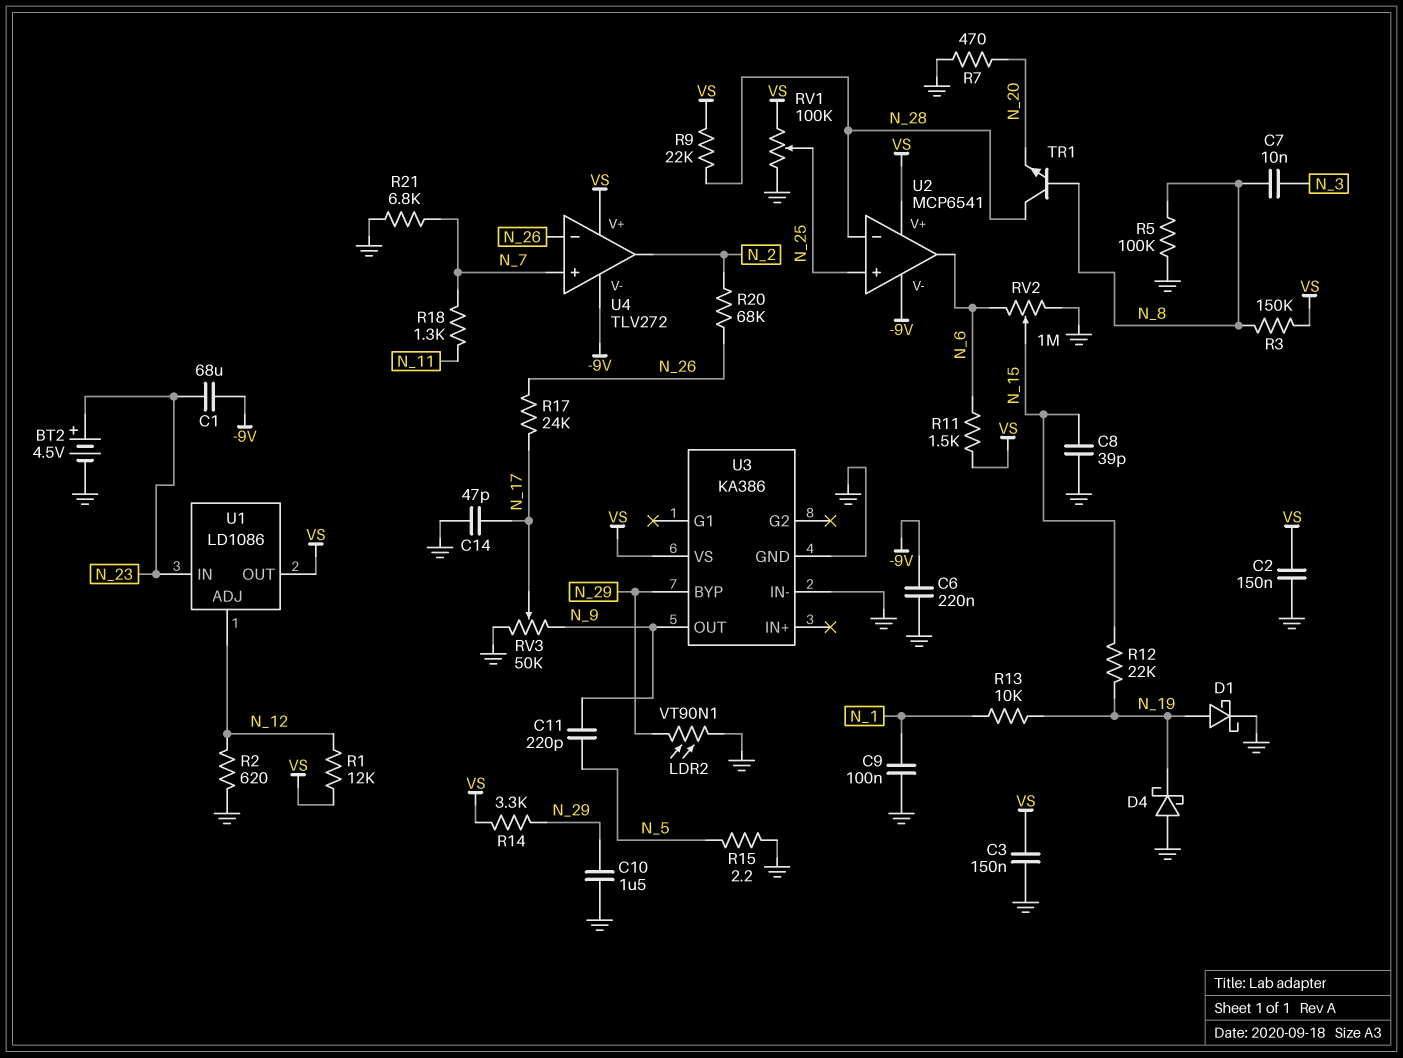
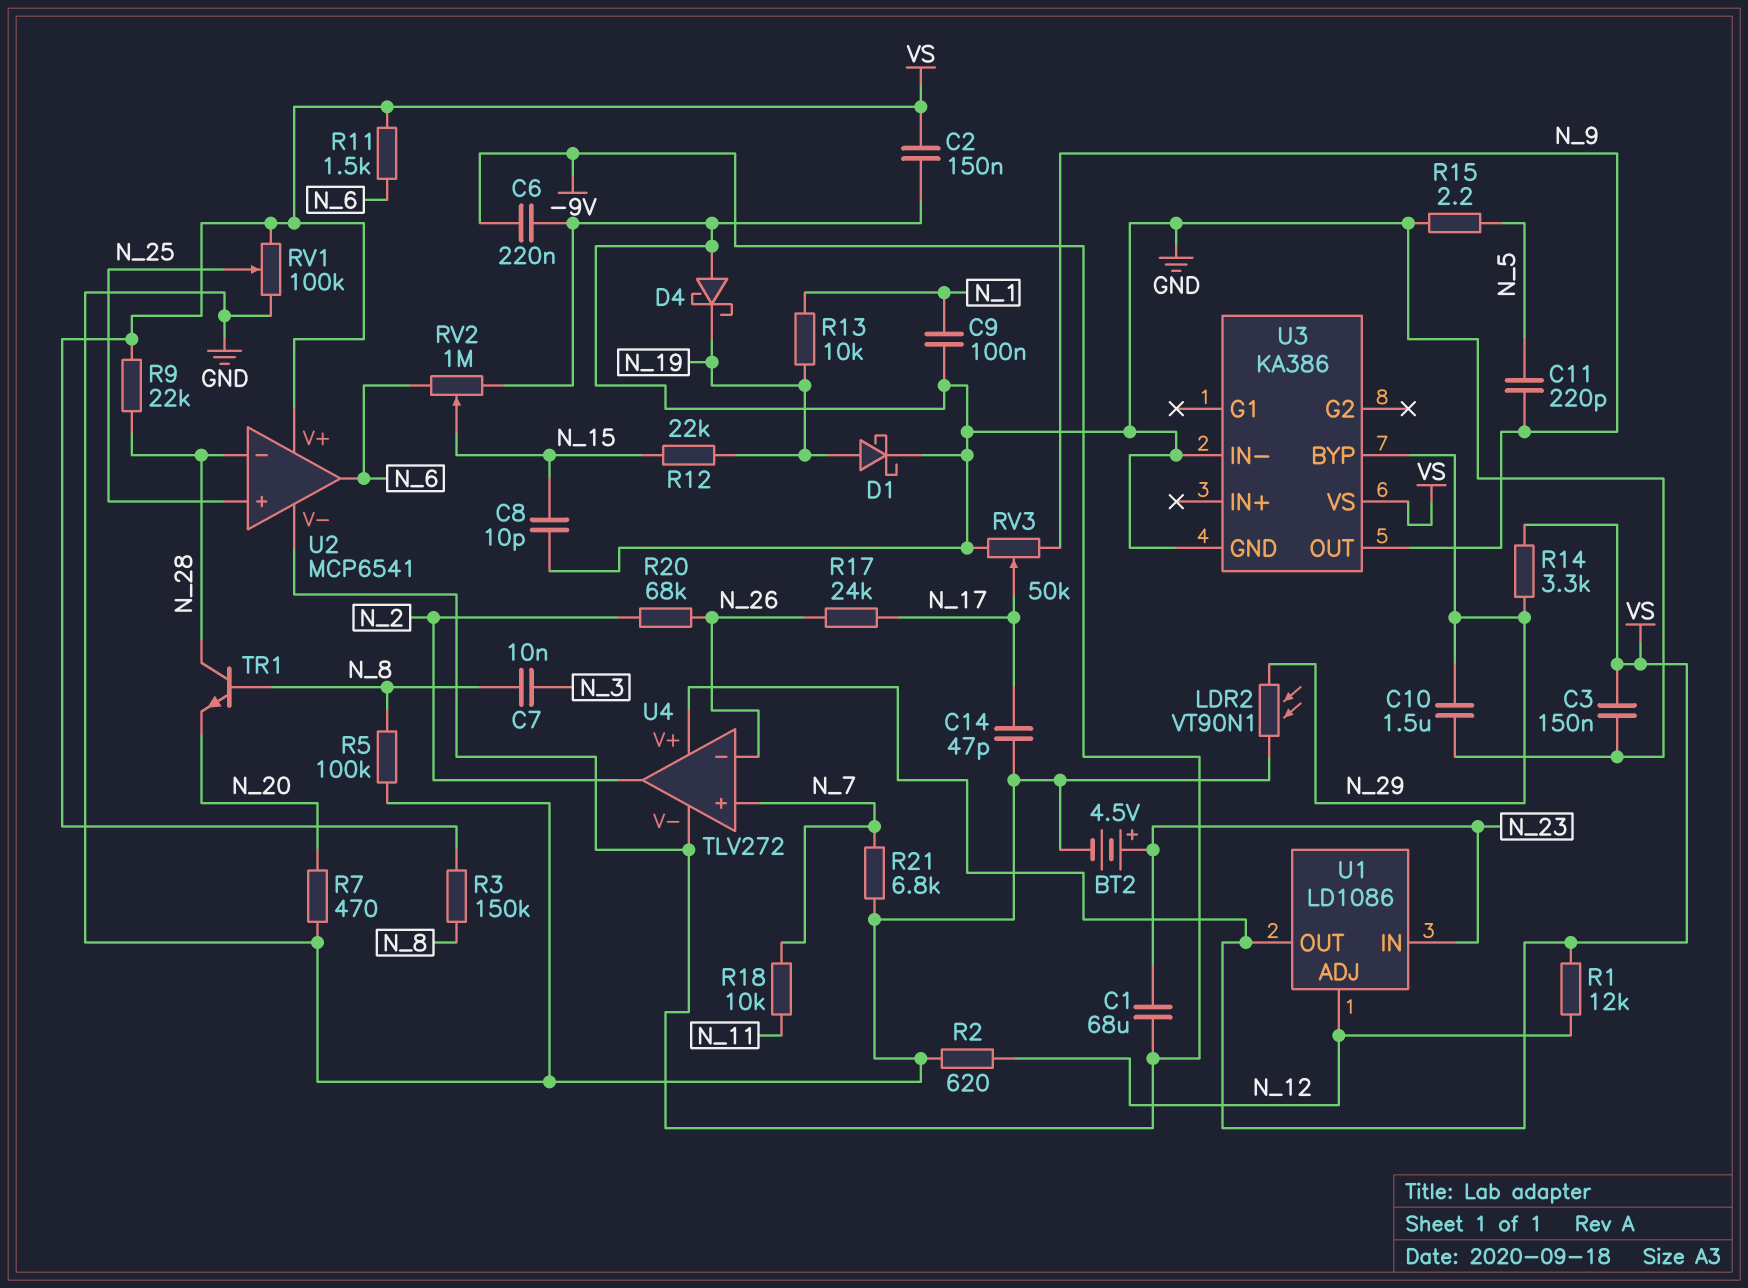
C8: 39pF (GND, N_15) -> 10pF (GND, N_15)
R18: 1.3k (N_7, N_11) -> 10k (N_7, N_11)

